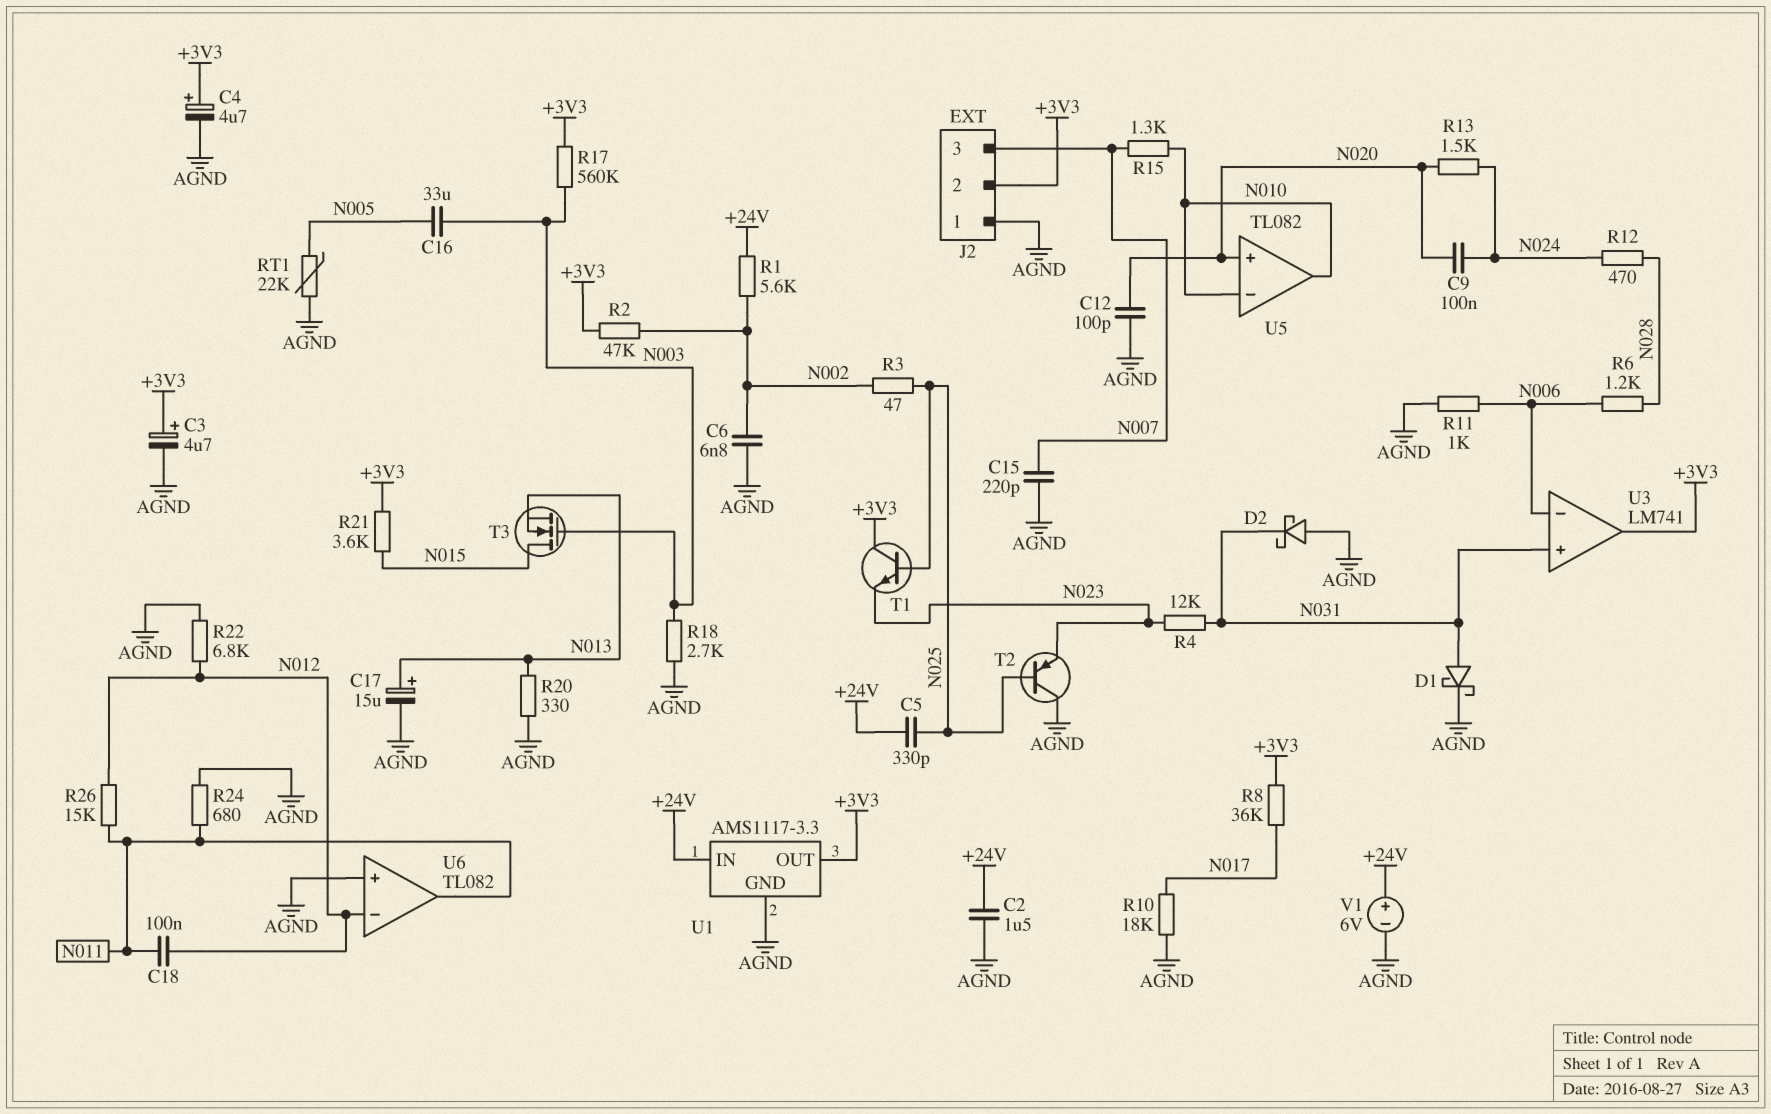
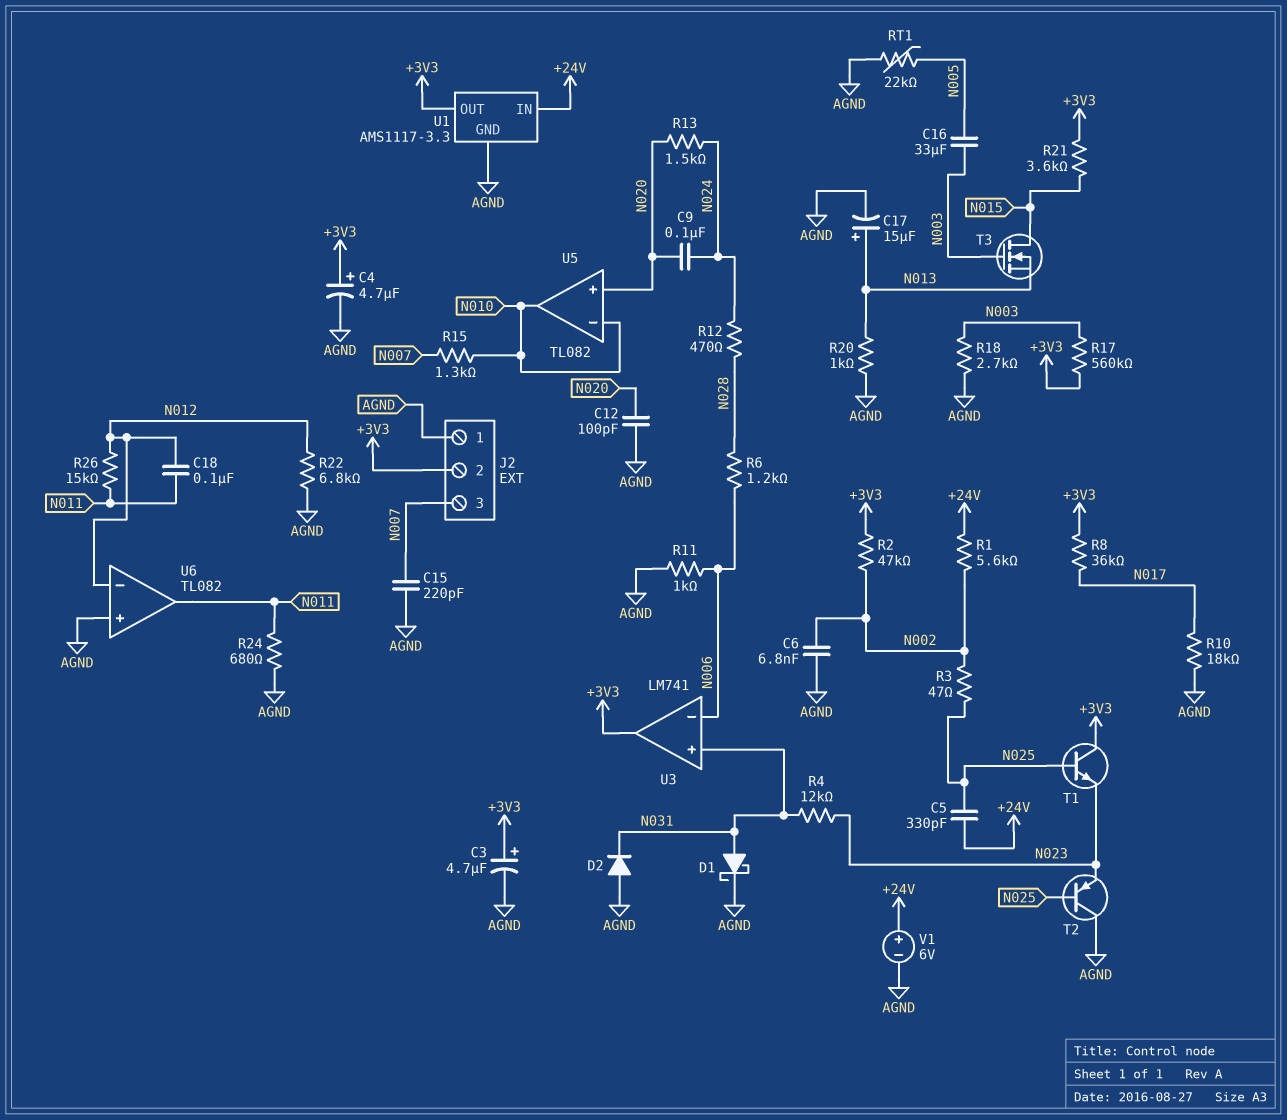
C2: 1.5uF (+24V, AGND) -> none
D2: schottky (A AGND, K N031) -> diode (A AGND, K N031)
R20: 330 (AGND, N013) -> 1k (AGND, N013)

